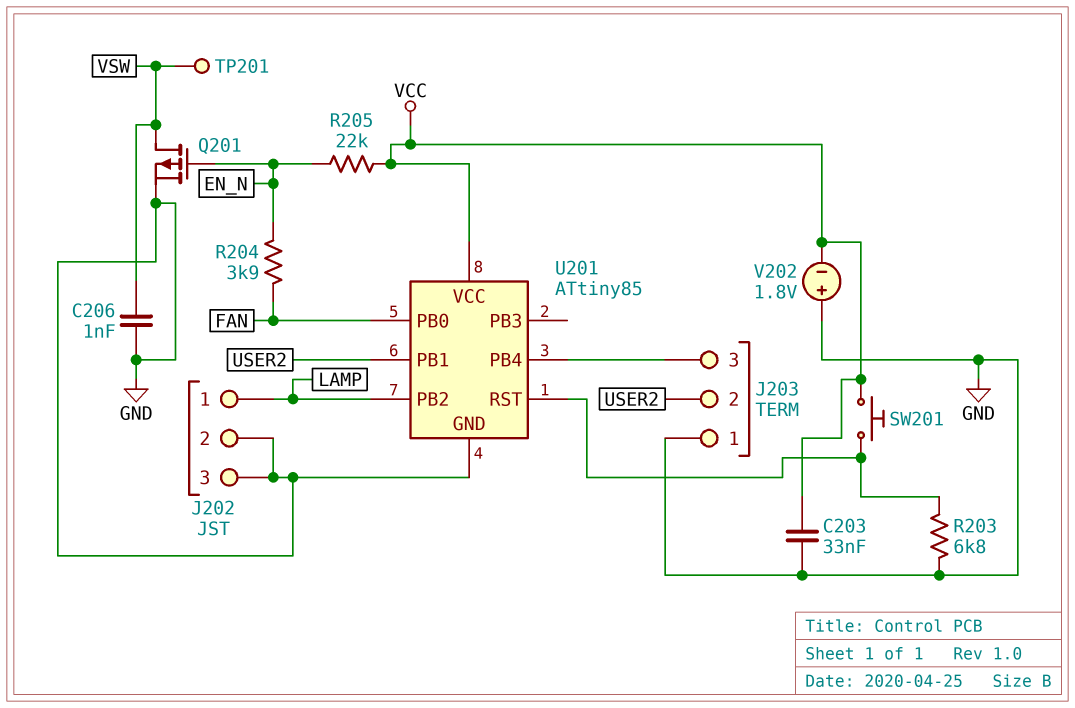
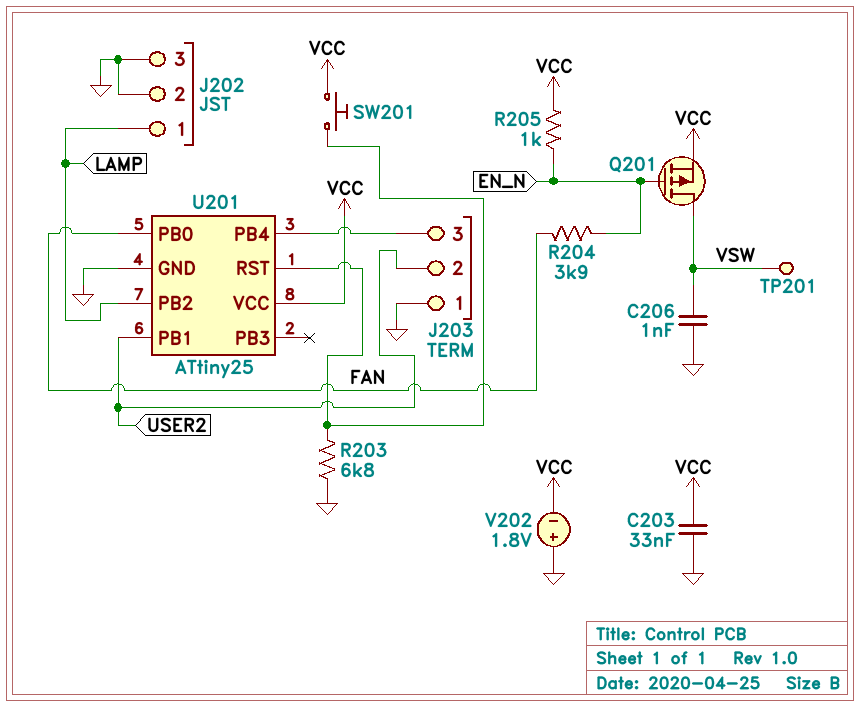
Q201: PMOS (G EN_N, D VSW, S GND) -> PMOS (G EN_N, D VSW, S VCC)
R205: 22k (EN_N, VCC) -> 1k (EN_N, VCC)
U201: ATtiny85 -> ATtiny25

